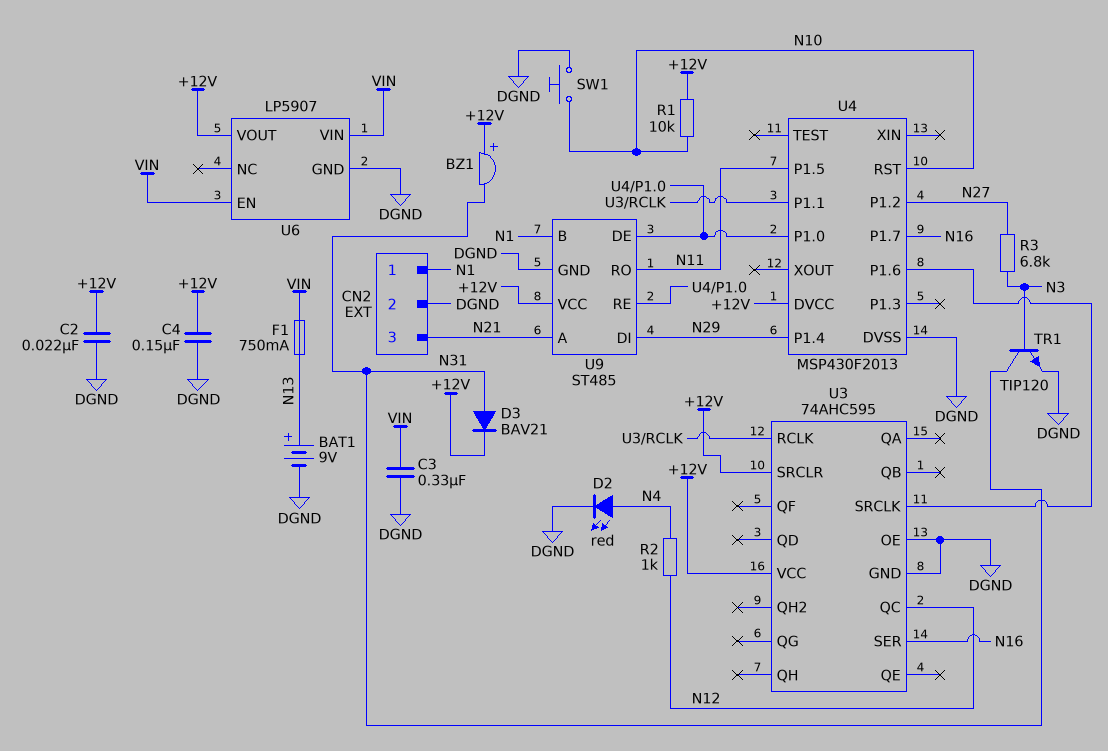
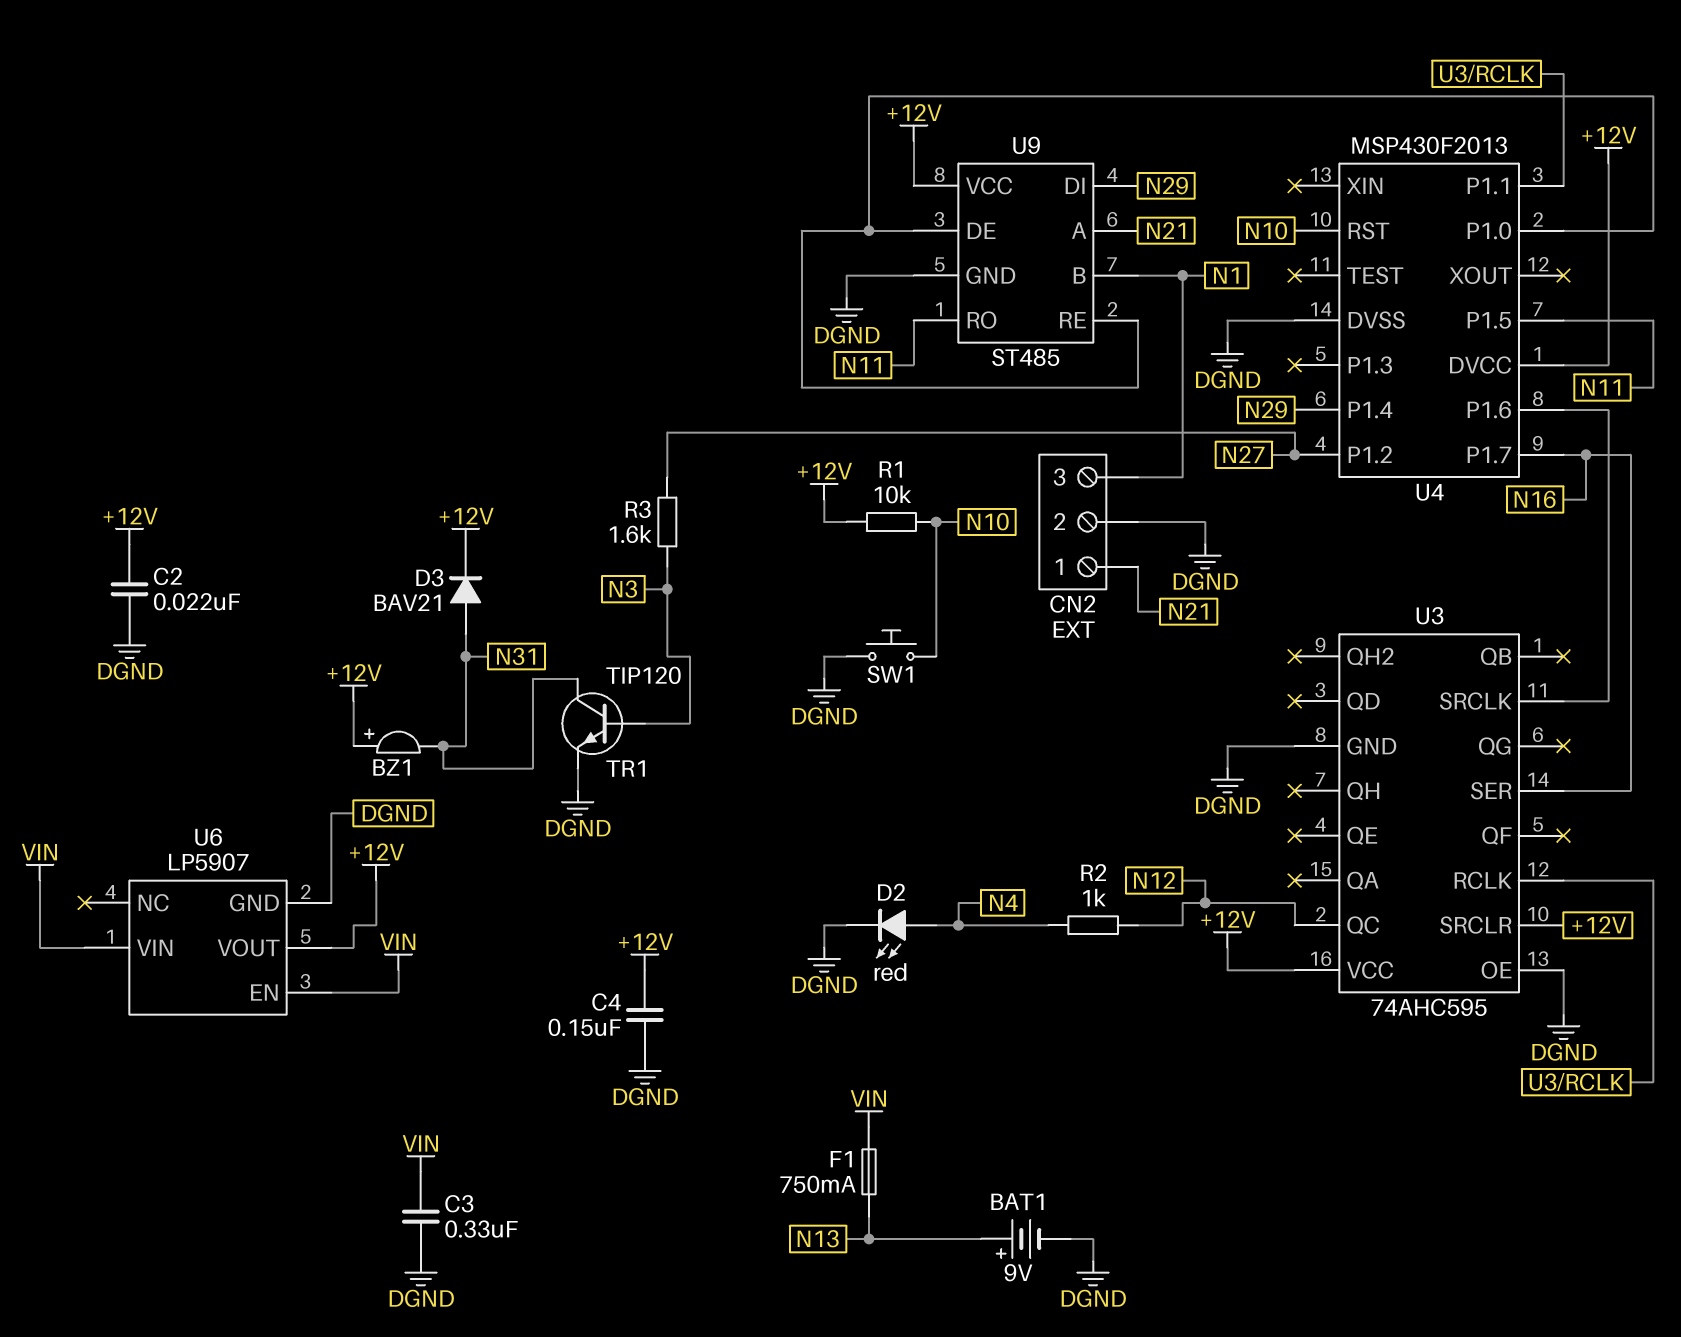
CN2 pin 1: N1 -> N21
CN2 pin 3: N21 -> N1
R3: 6.8k (N3, N27) -> 1.6k (N3, N27)

